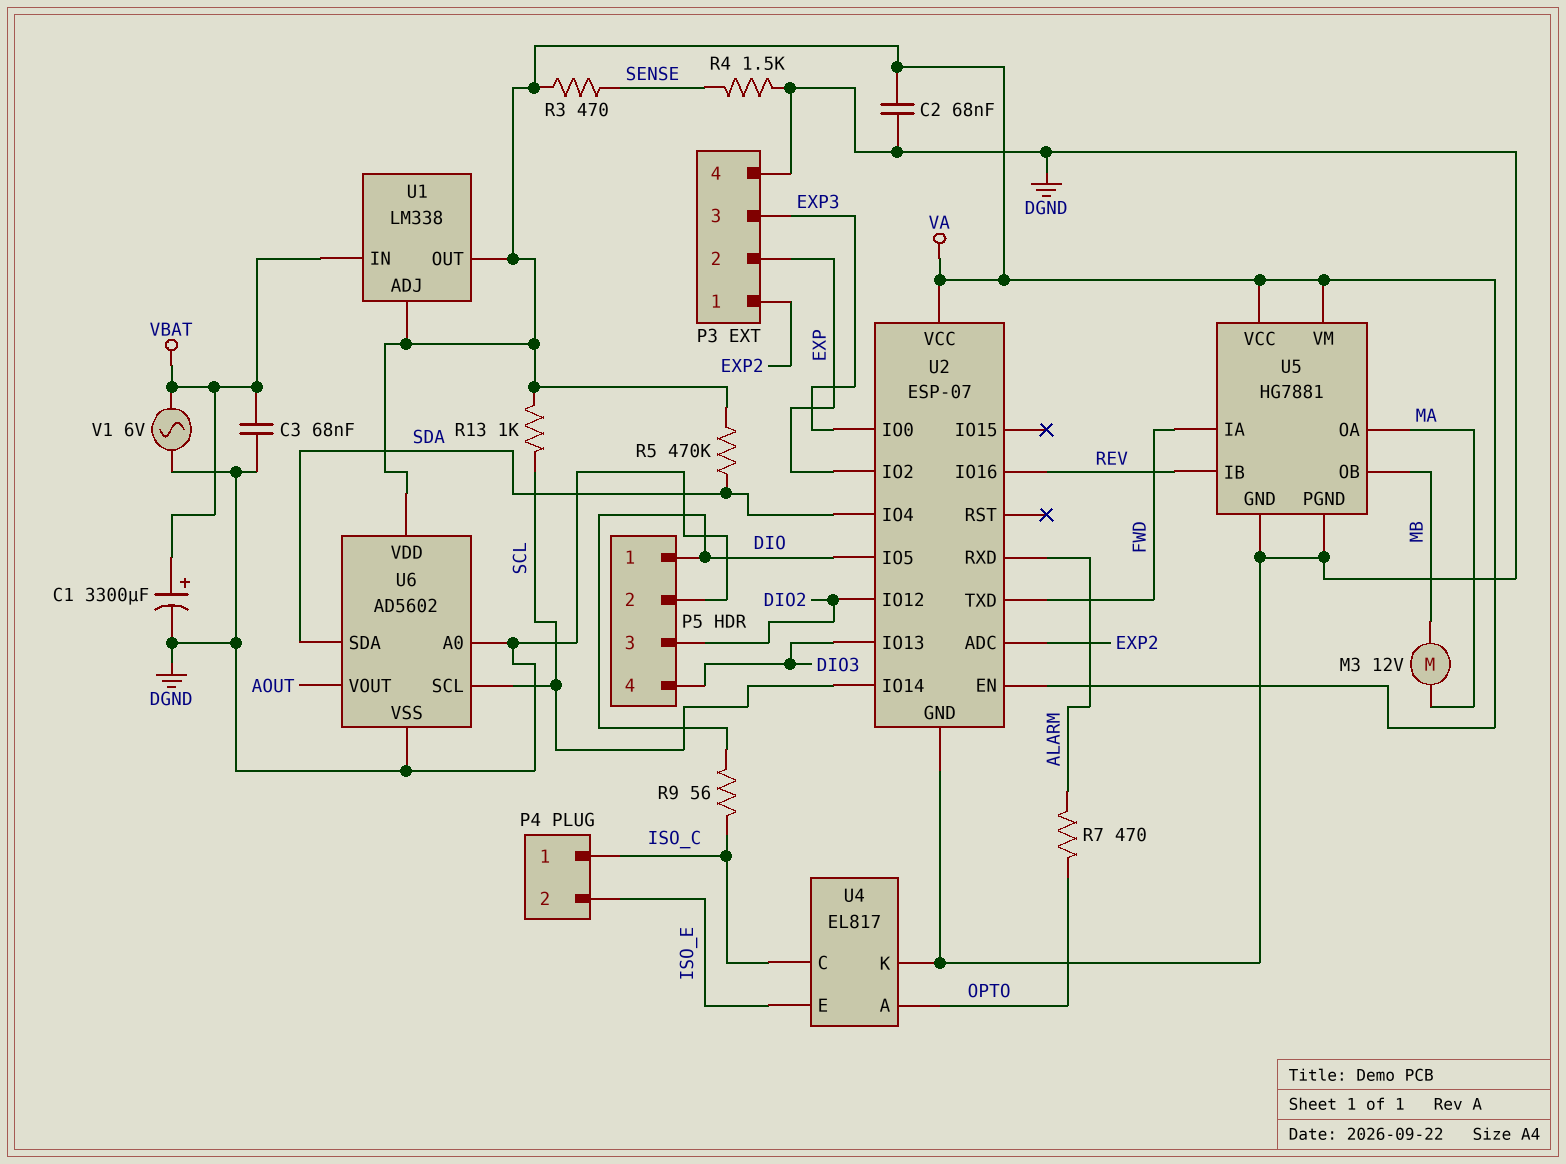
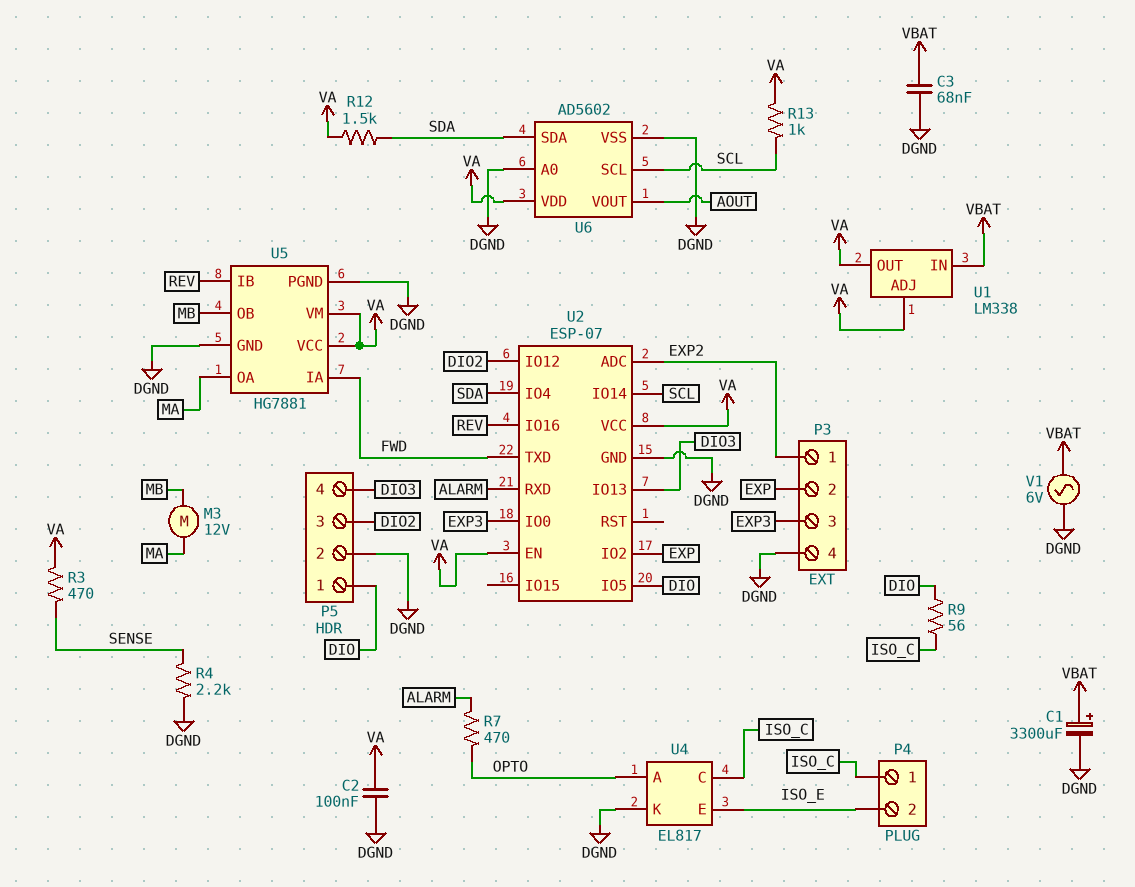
C2: 68nF (DGND, VA) -> 100nF (DGND, VA)
R4: 1.5k (DGND, SENSE) -> 2.2k (DGND, SENSE)
R5: 470k (SDA, VA) -> none
R12: none -> 1.5k (SDA, VA)

